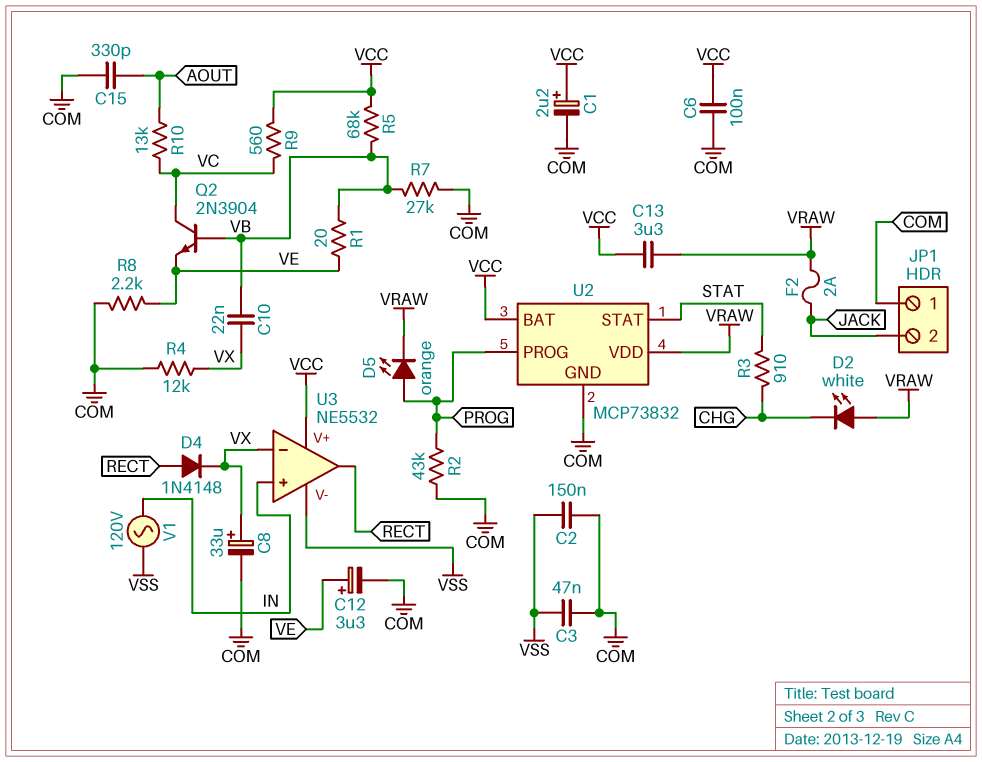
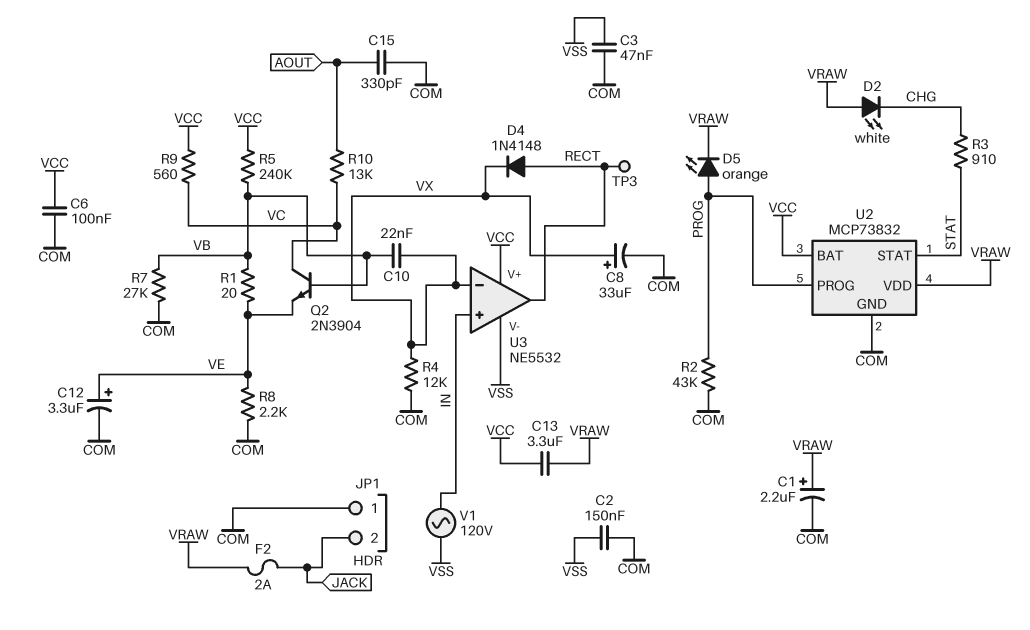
C1: 2.2uF (plus VCC, minus COM) -> 2.2uF (plus VRAW, minus COM)
R5: 68k (VB, VCC) -> 240k (VB, VCC)
TP3: none -> test point (RECT)

